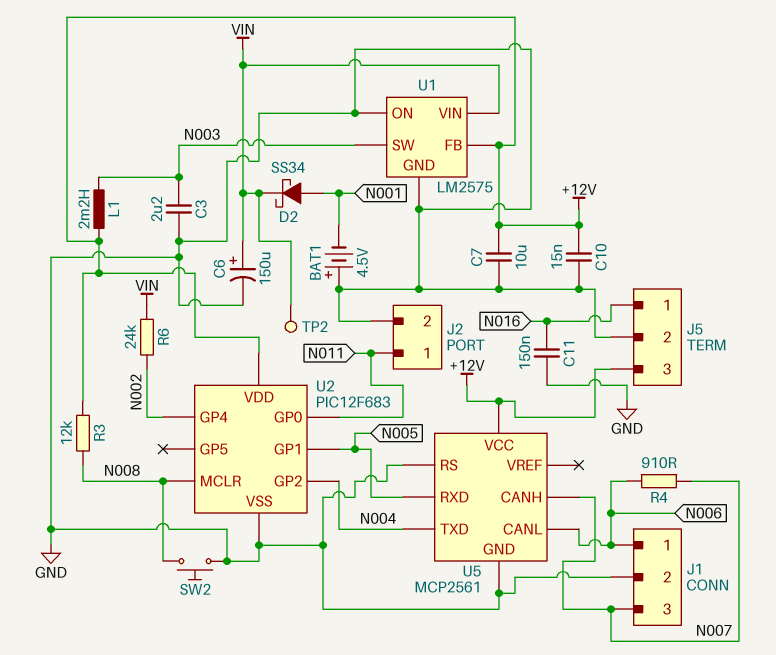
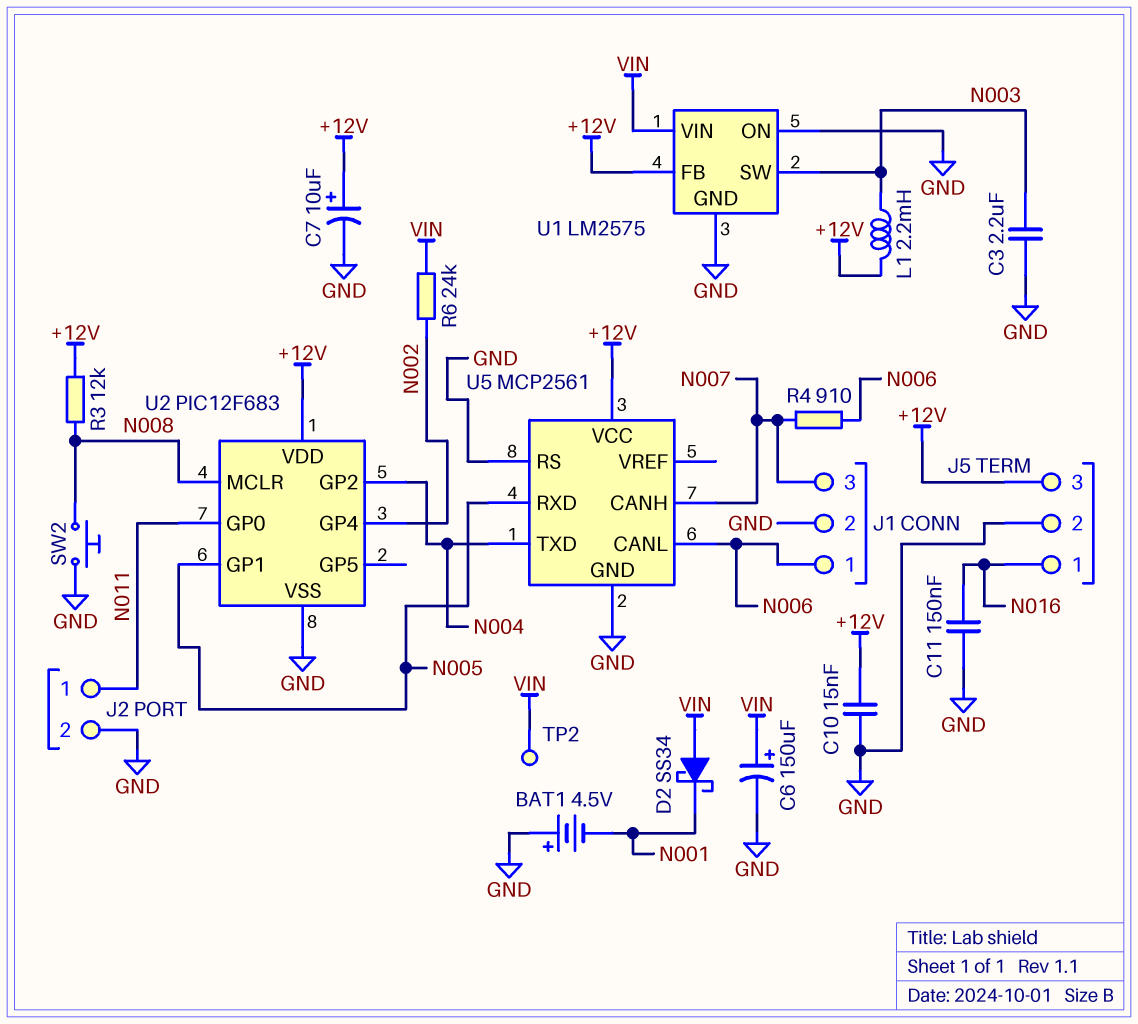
C7: 10uF (+12V, GND) -> 10uF (plus +12V, minus GND)
D2: schottky SS34 (A N001, K VIN) -> schottky SS34 (A VIN, K N001)

